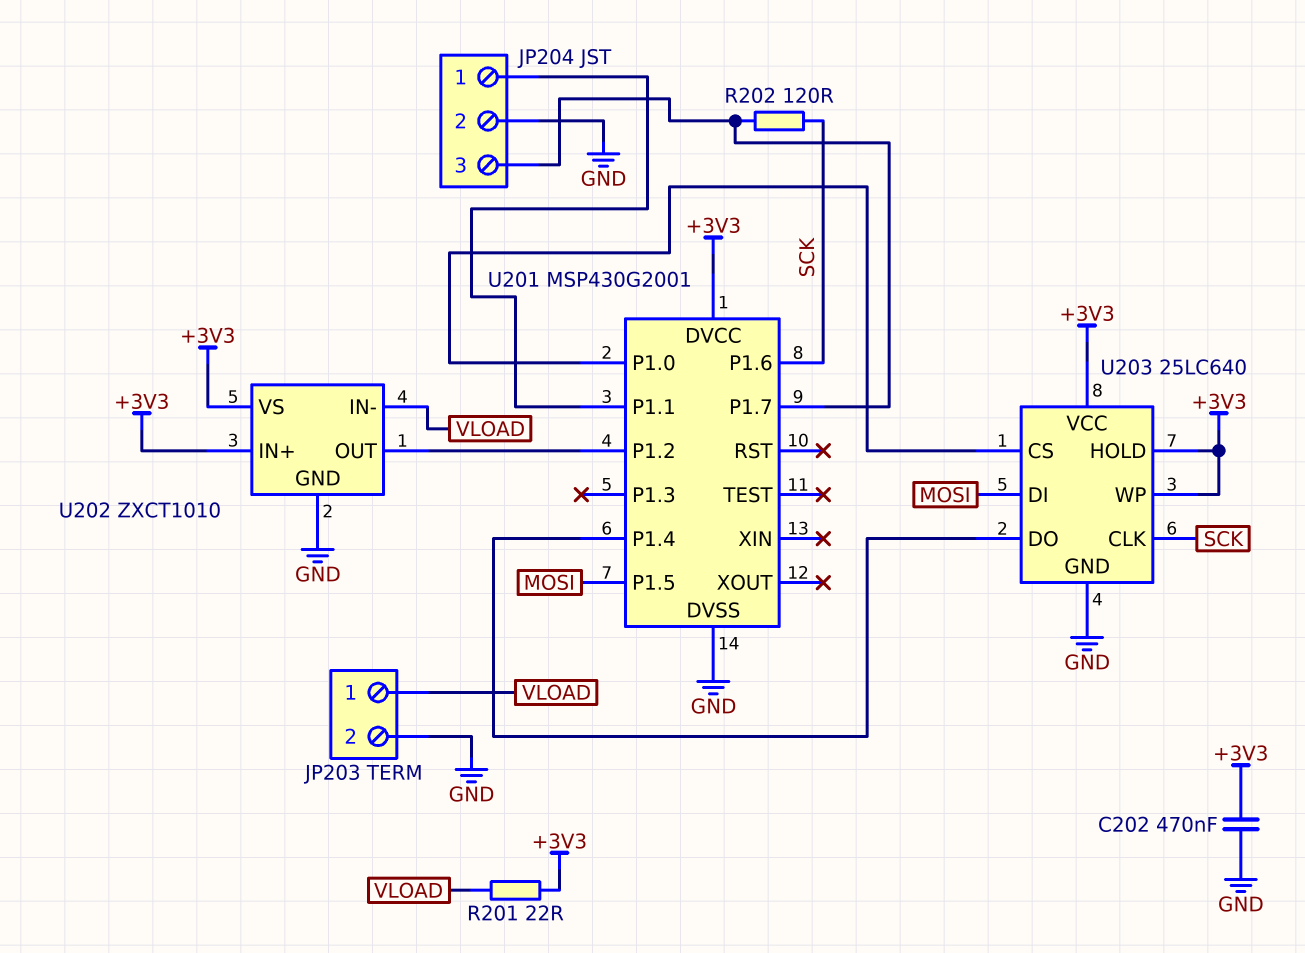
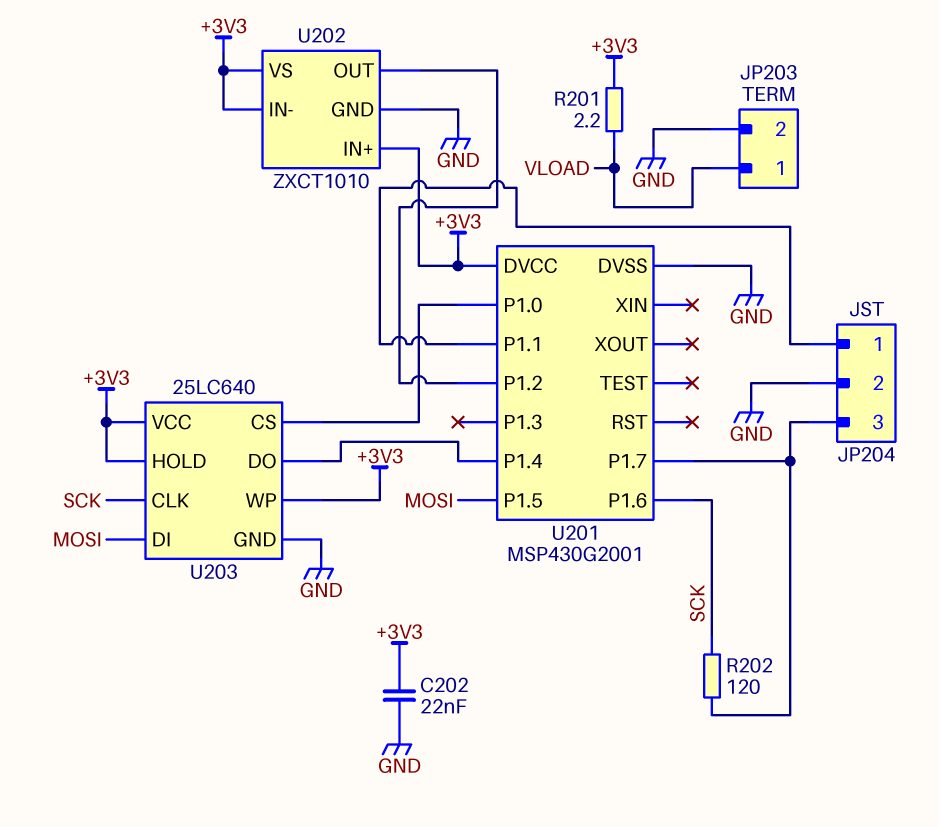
C202: 470nF (+3V3, GND) -> 22nF (+3V3, GND)
R201: 22 (+3V3, VLOAD) -> 2.2 (+3V3, VLOAD)
U202 pin IN-: VLOAD -> +3V3

